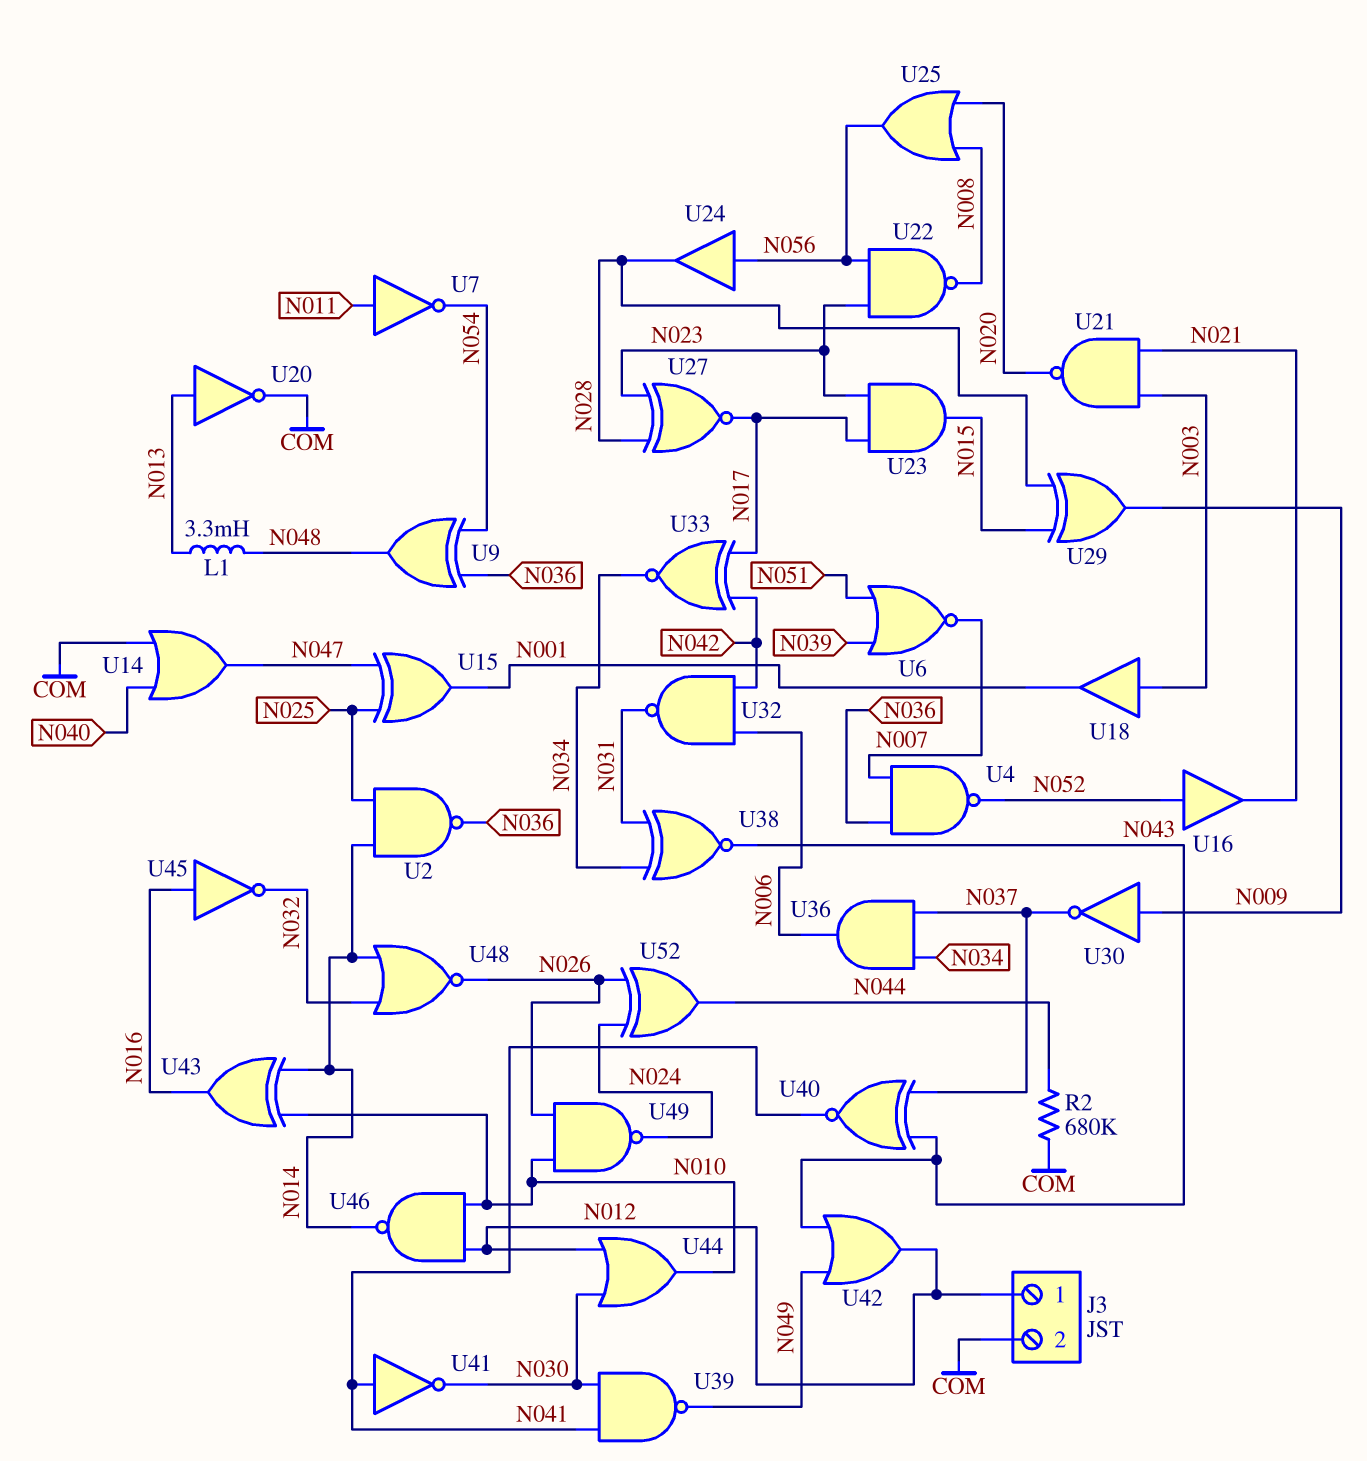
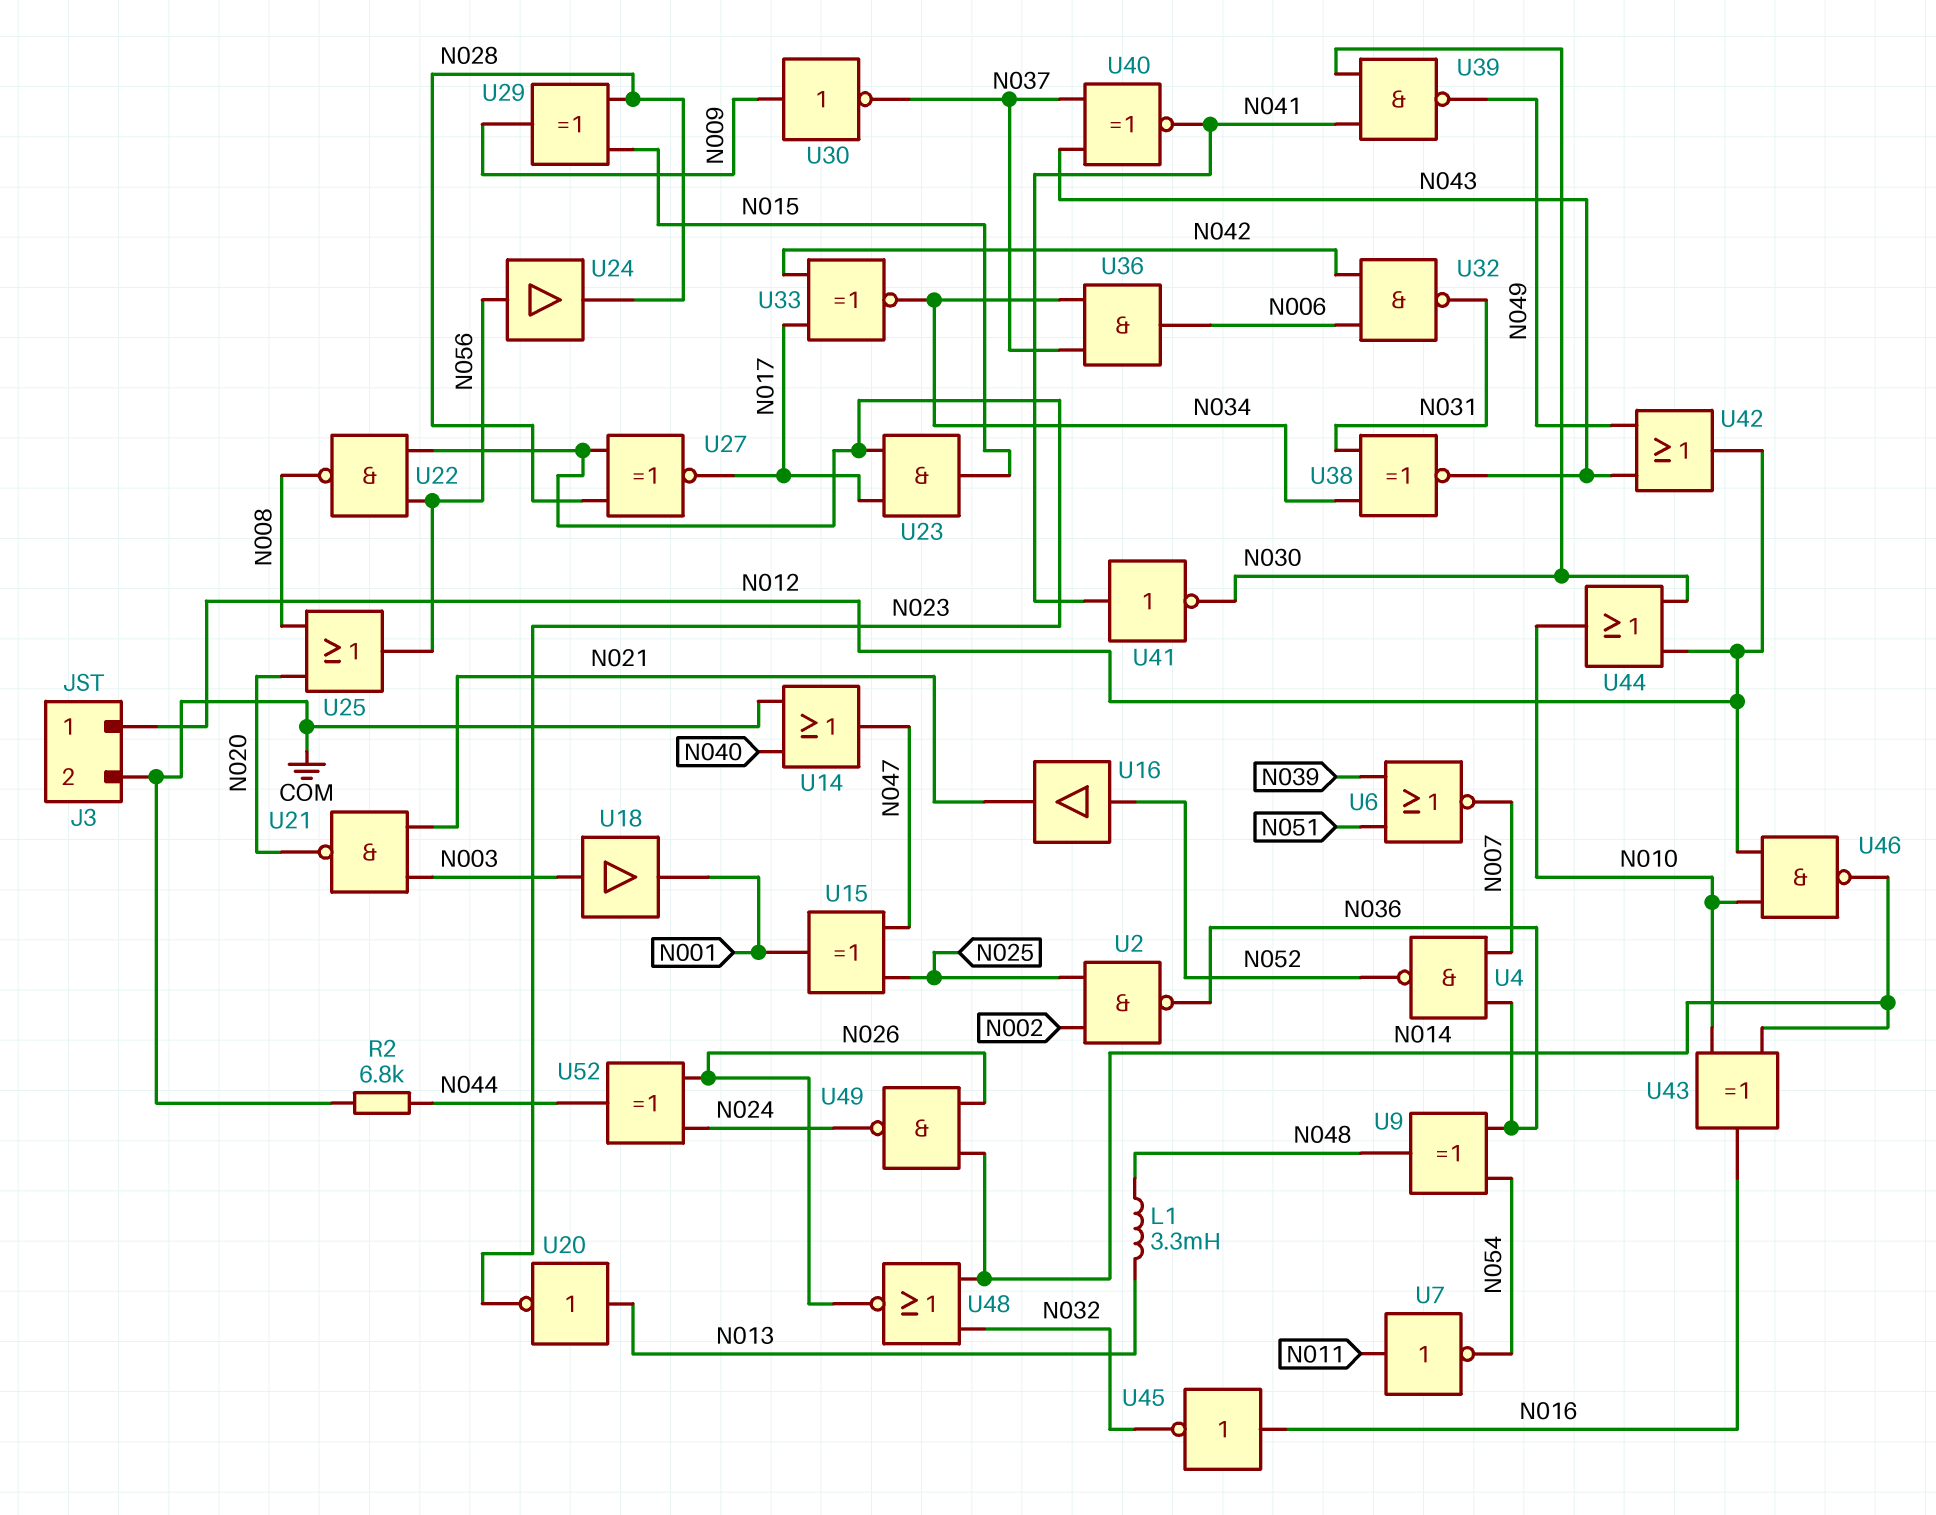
R2: 680k (COM, N044) -> 6.8k (COM, N044)
U2: NAND (in N014, in N025, out N036) -> NAND (in N002, in N025, out N036)
U20: NOT (in N013, out COM) -> NOT (in N013, out N023)
U49: NAND (in N010, in N026, out N024) -> NAND (in N014, in N026, out N024)

